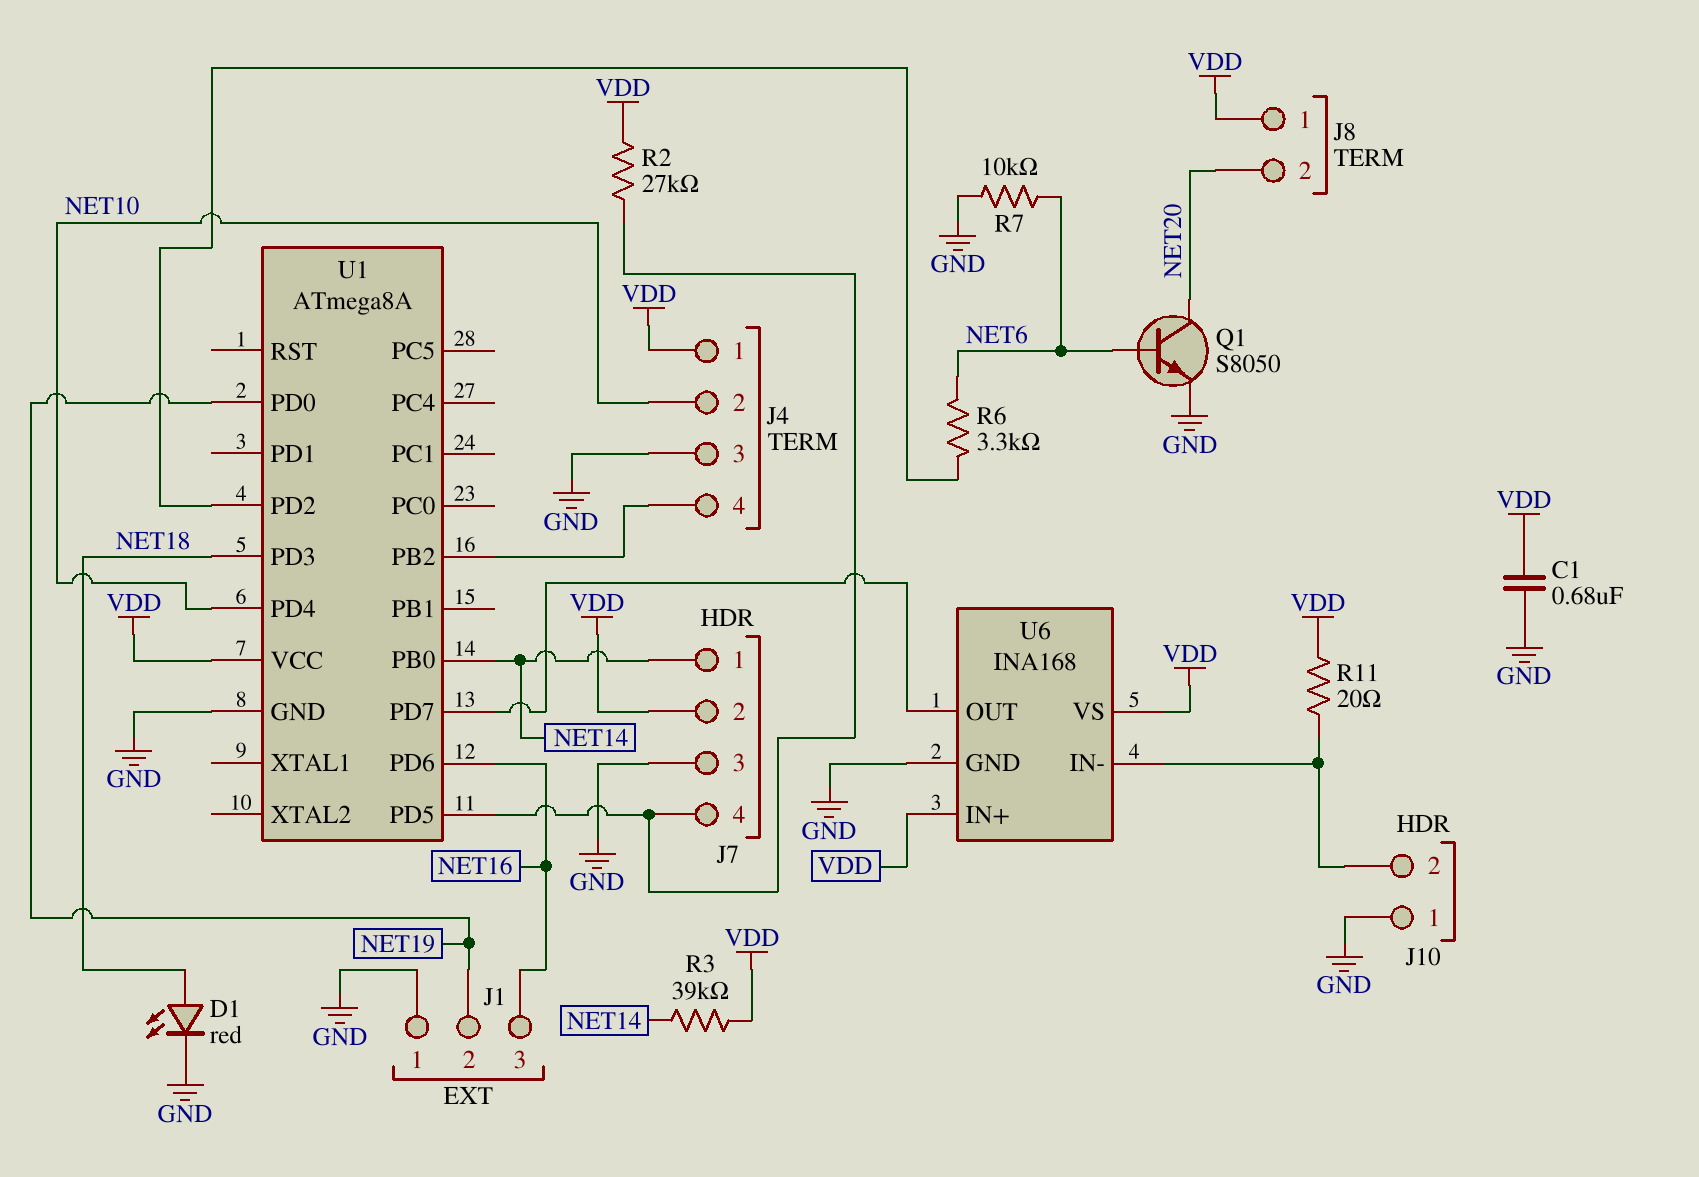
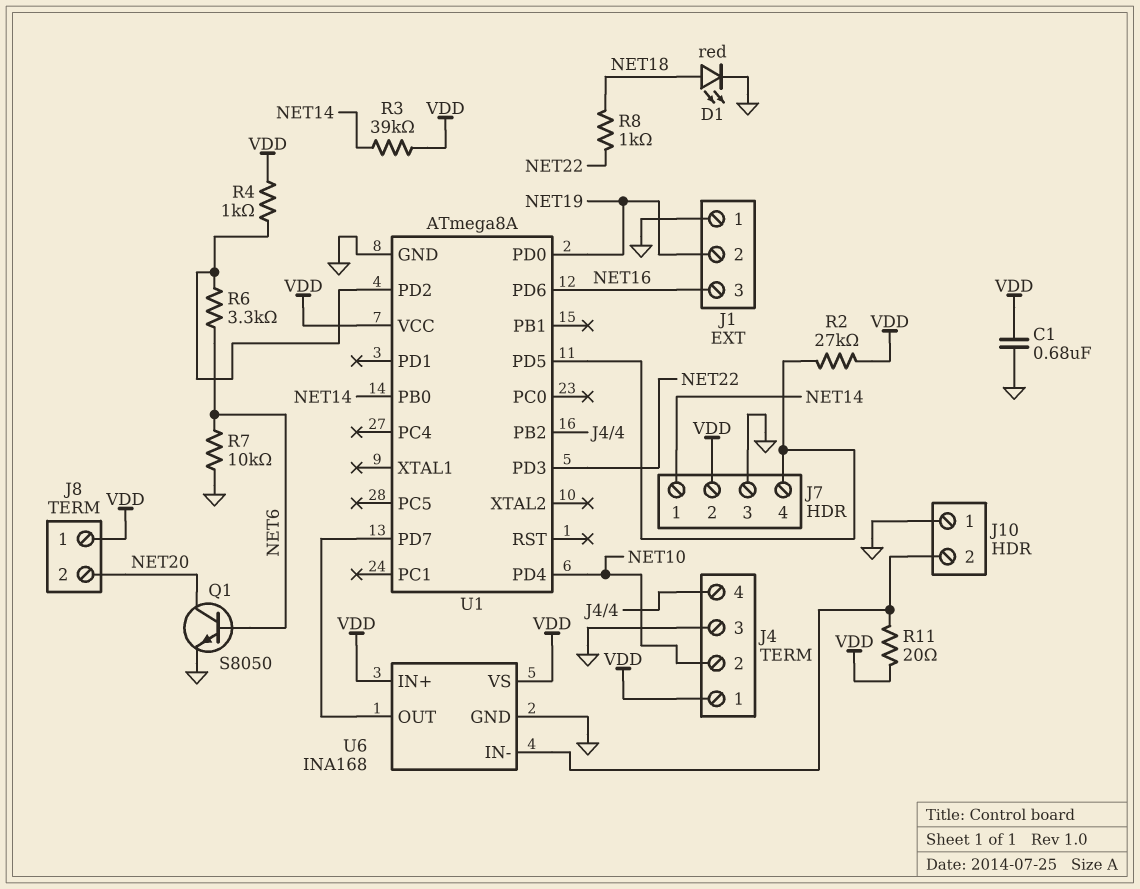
R4: none -> 1k (U1/PD2, VDD)
R8: none -> 1k (NET18, NET22)
U1 pin PD3: NET18 -> NET22

